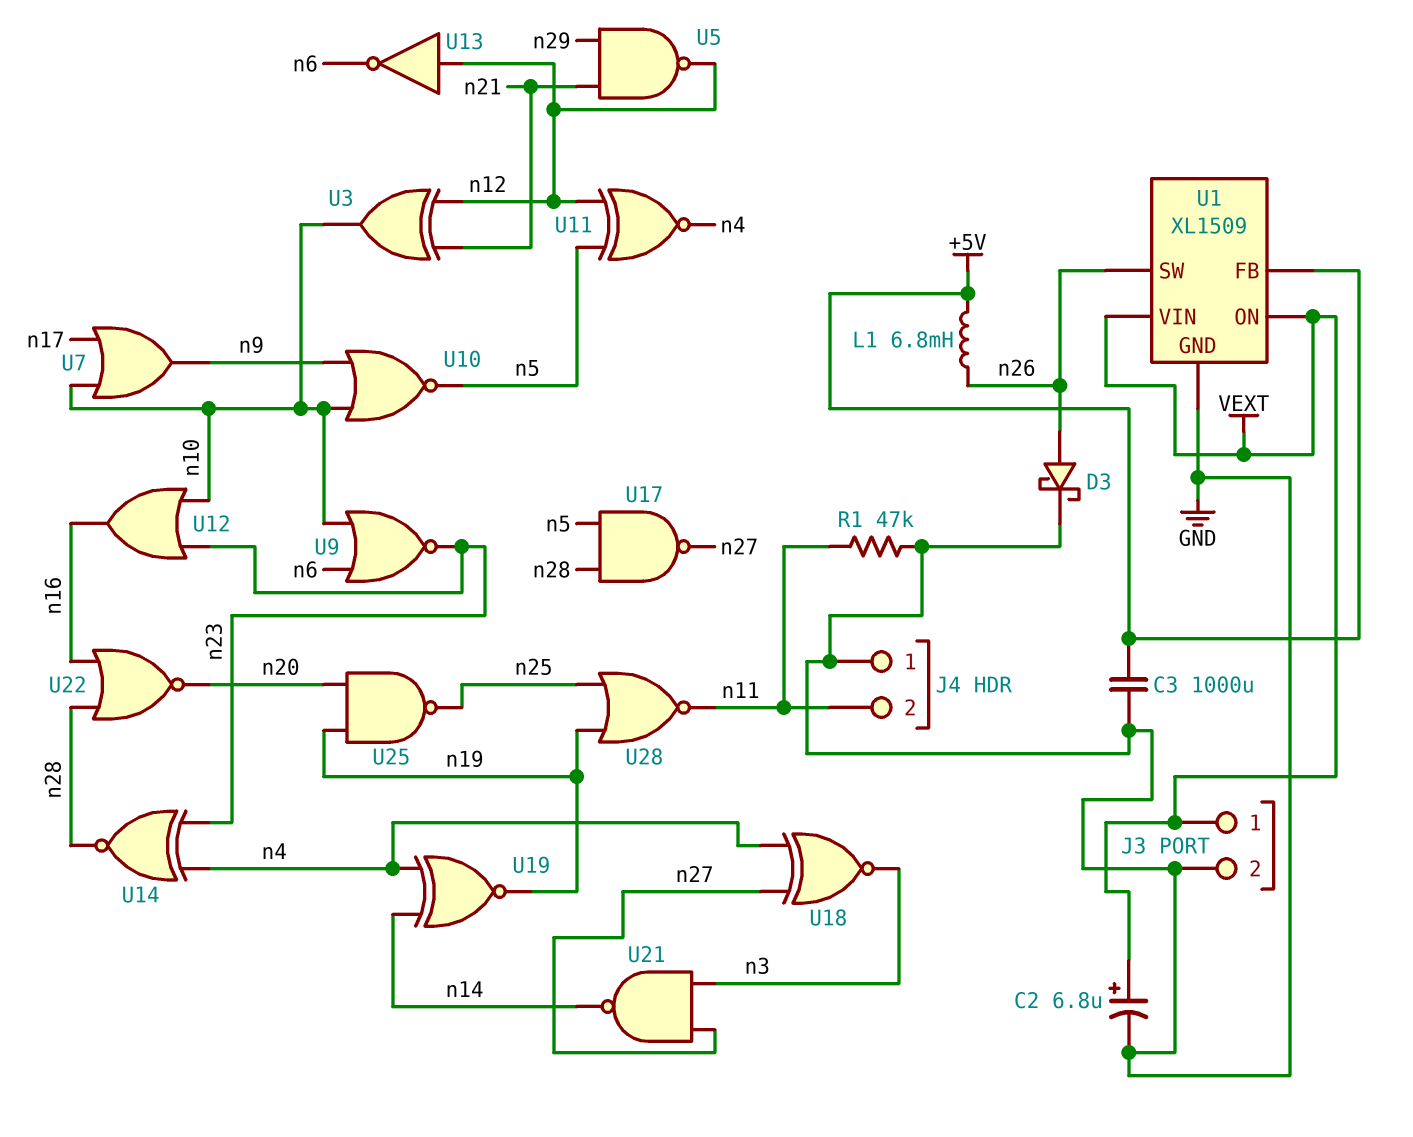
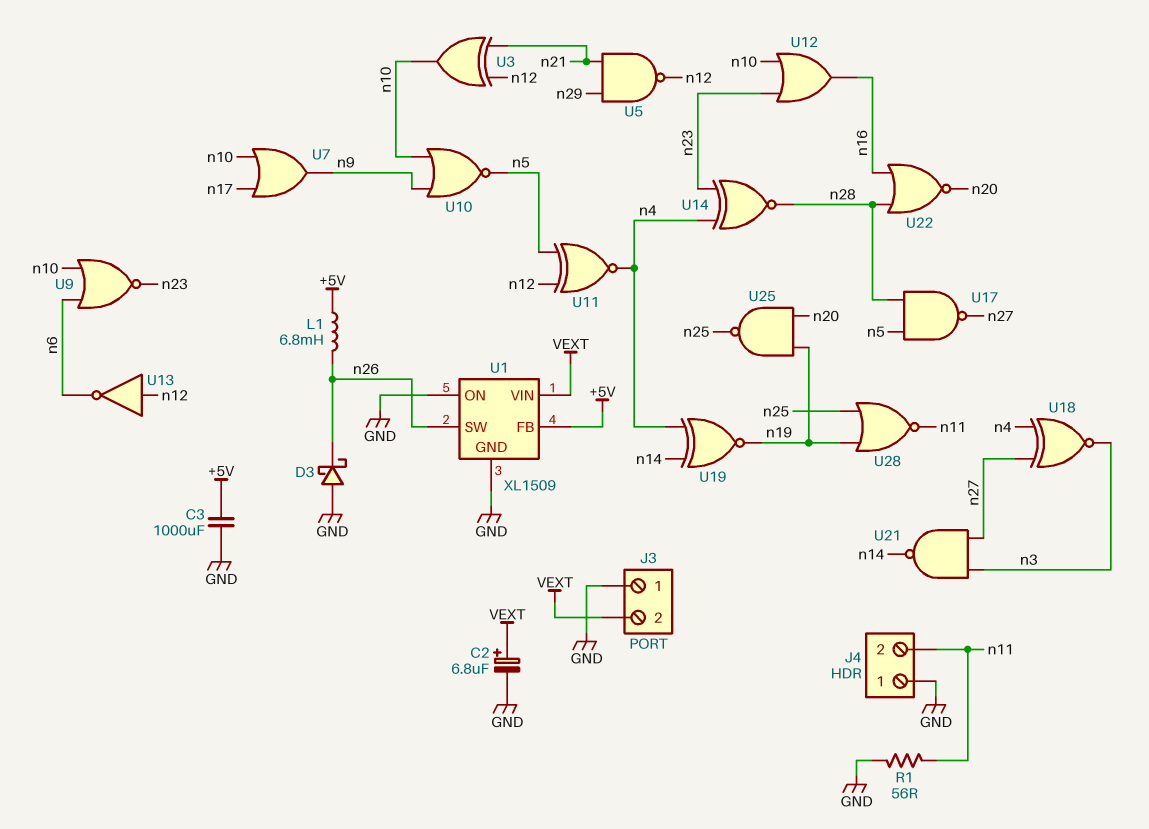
D3: schottky (A n26, K GND) -> schottky (A GND, K n26)
J3 pin 1: VEXT -> GND
J3 pin 2: GND -> VEXT
R1: 47k (GND, n11) -> 56 (GND, n11)
U1 pin ON: VEXT -> GND

